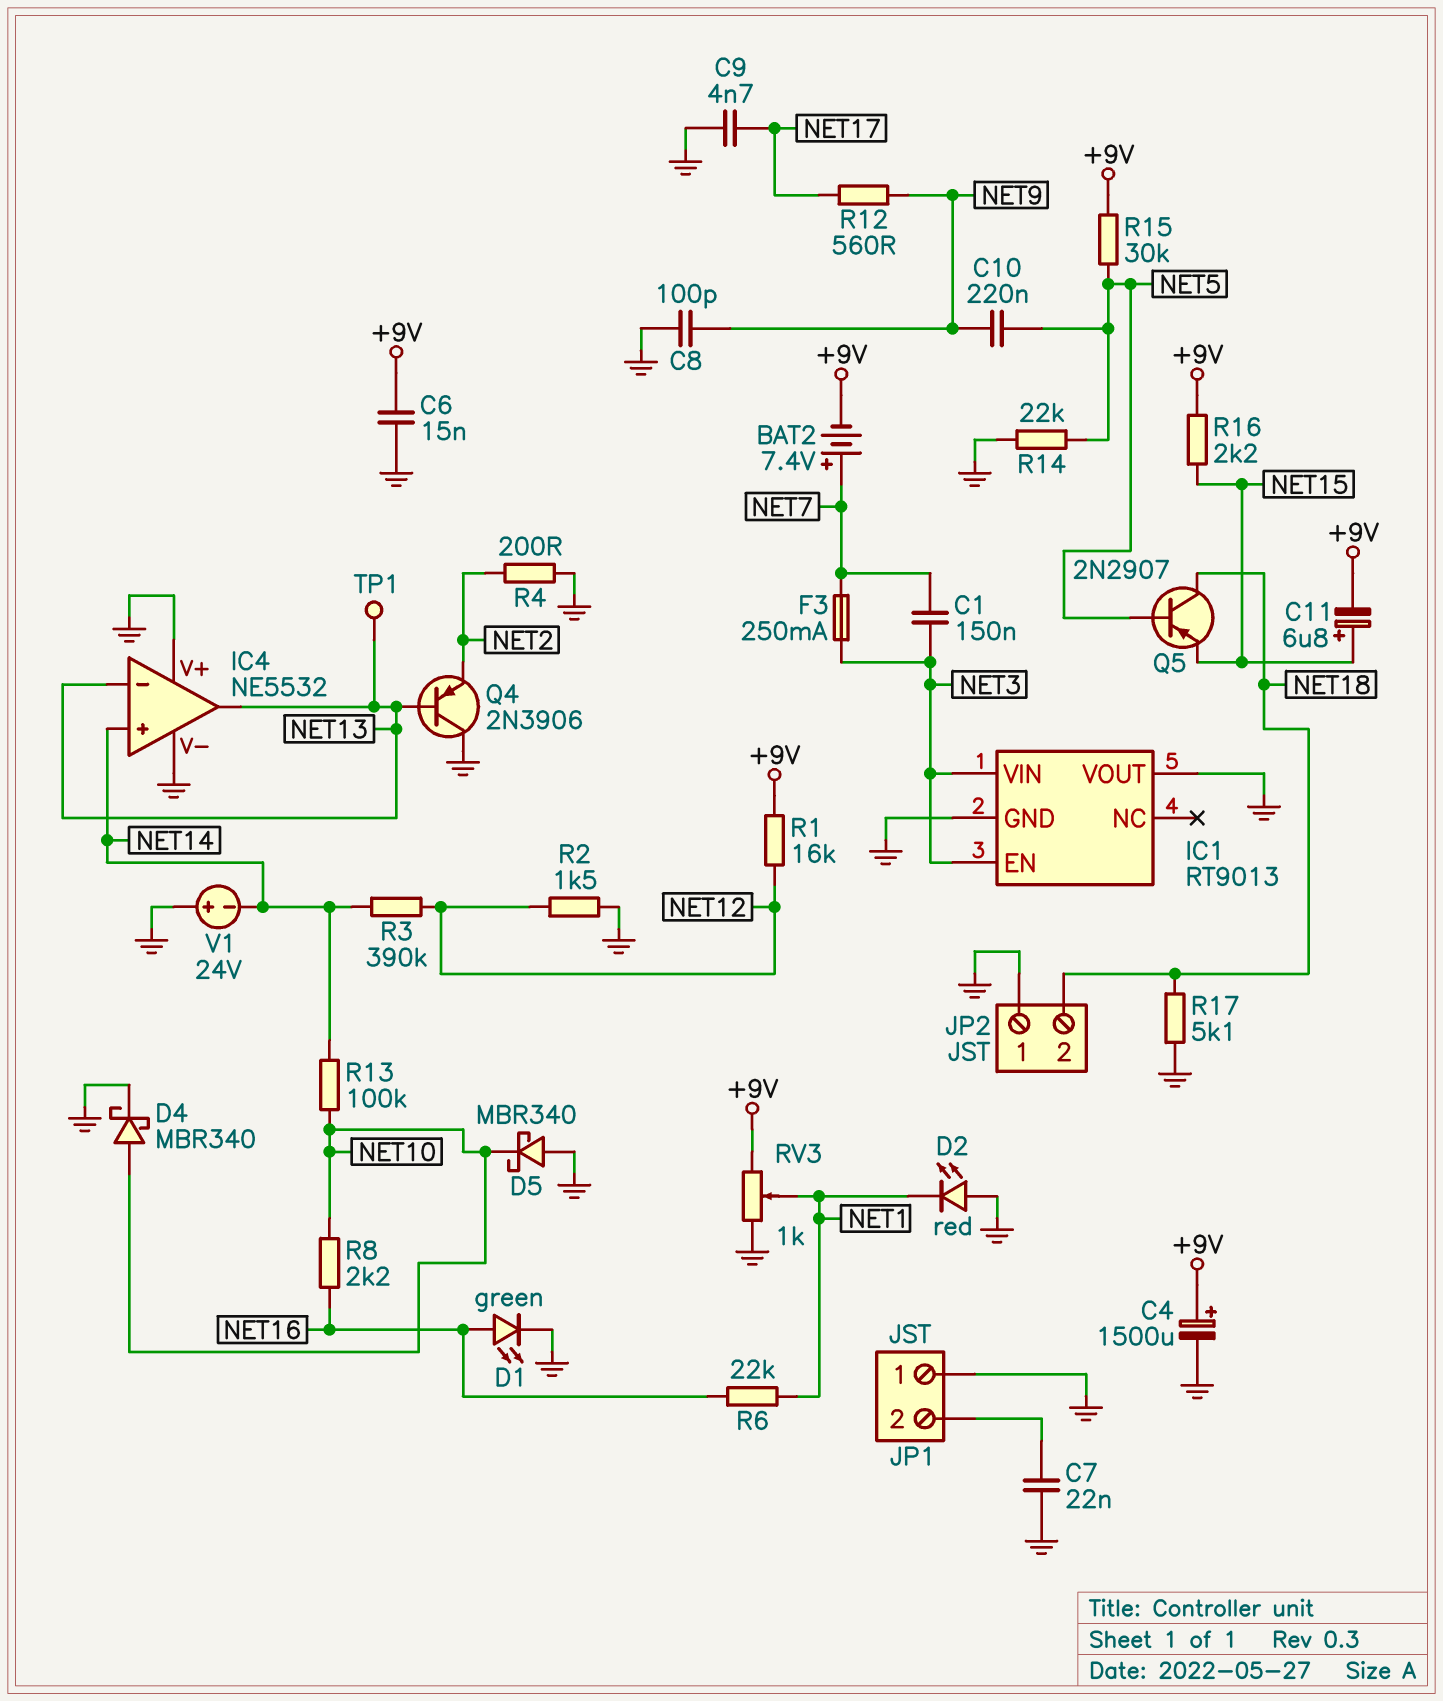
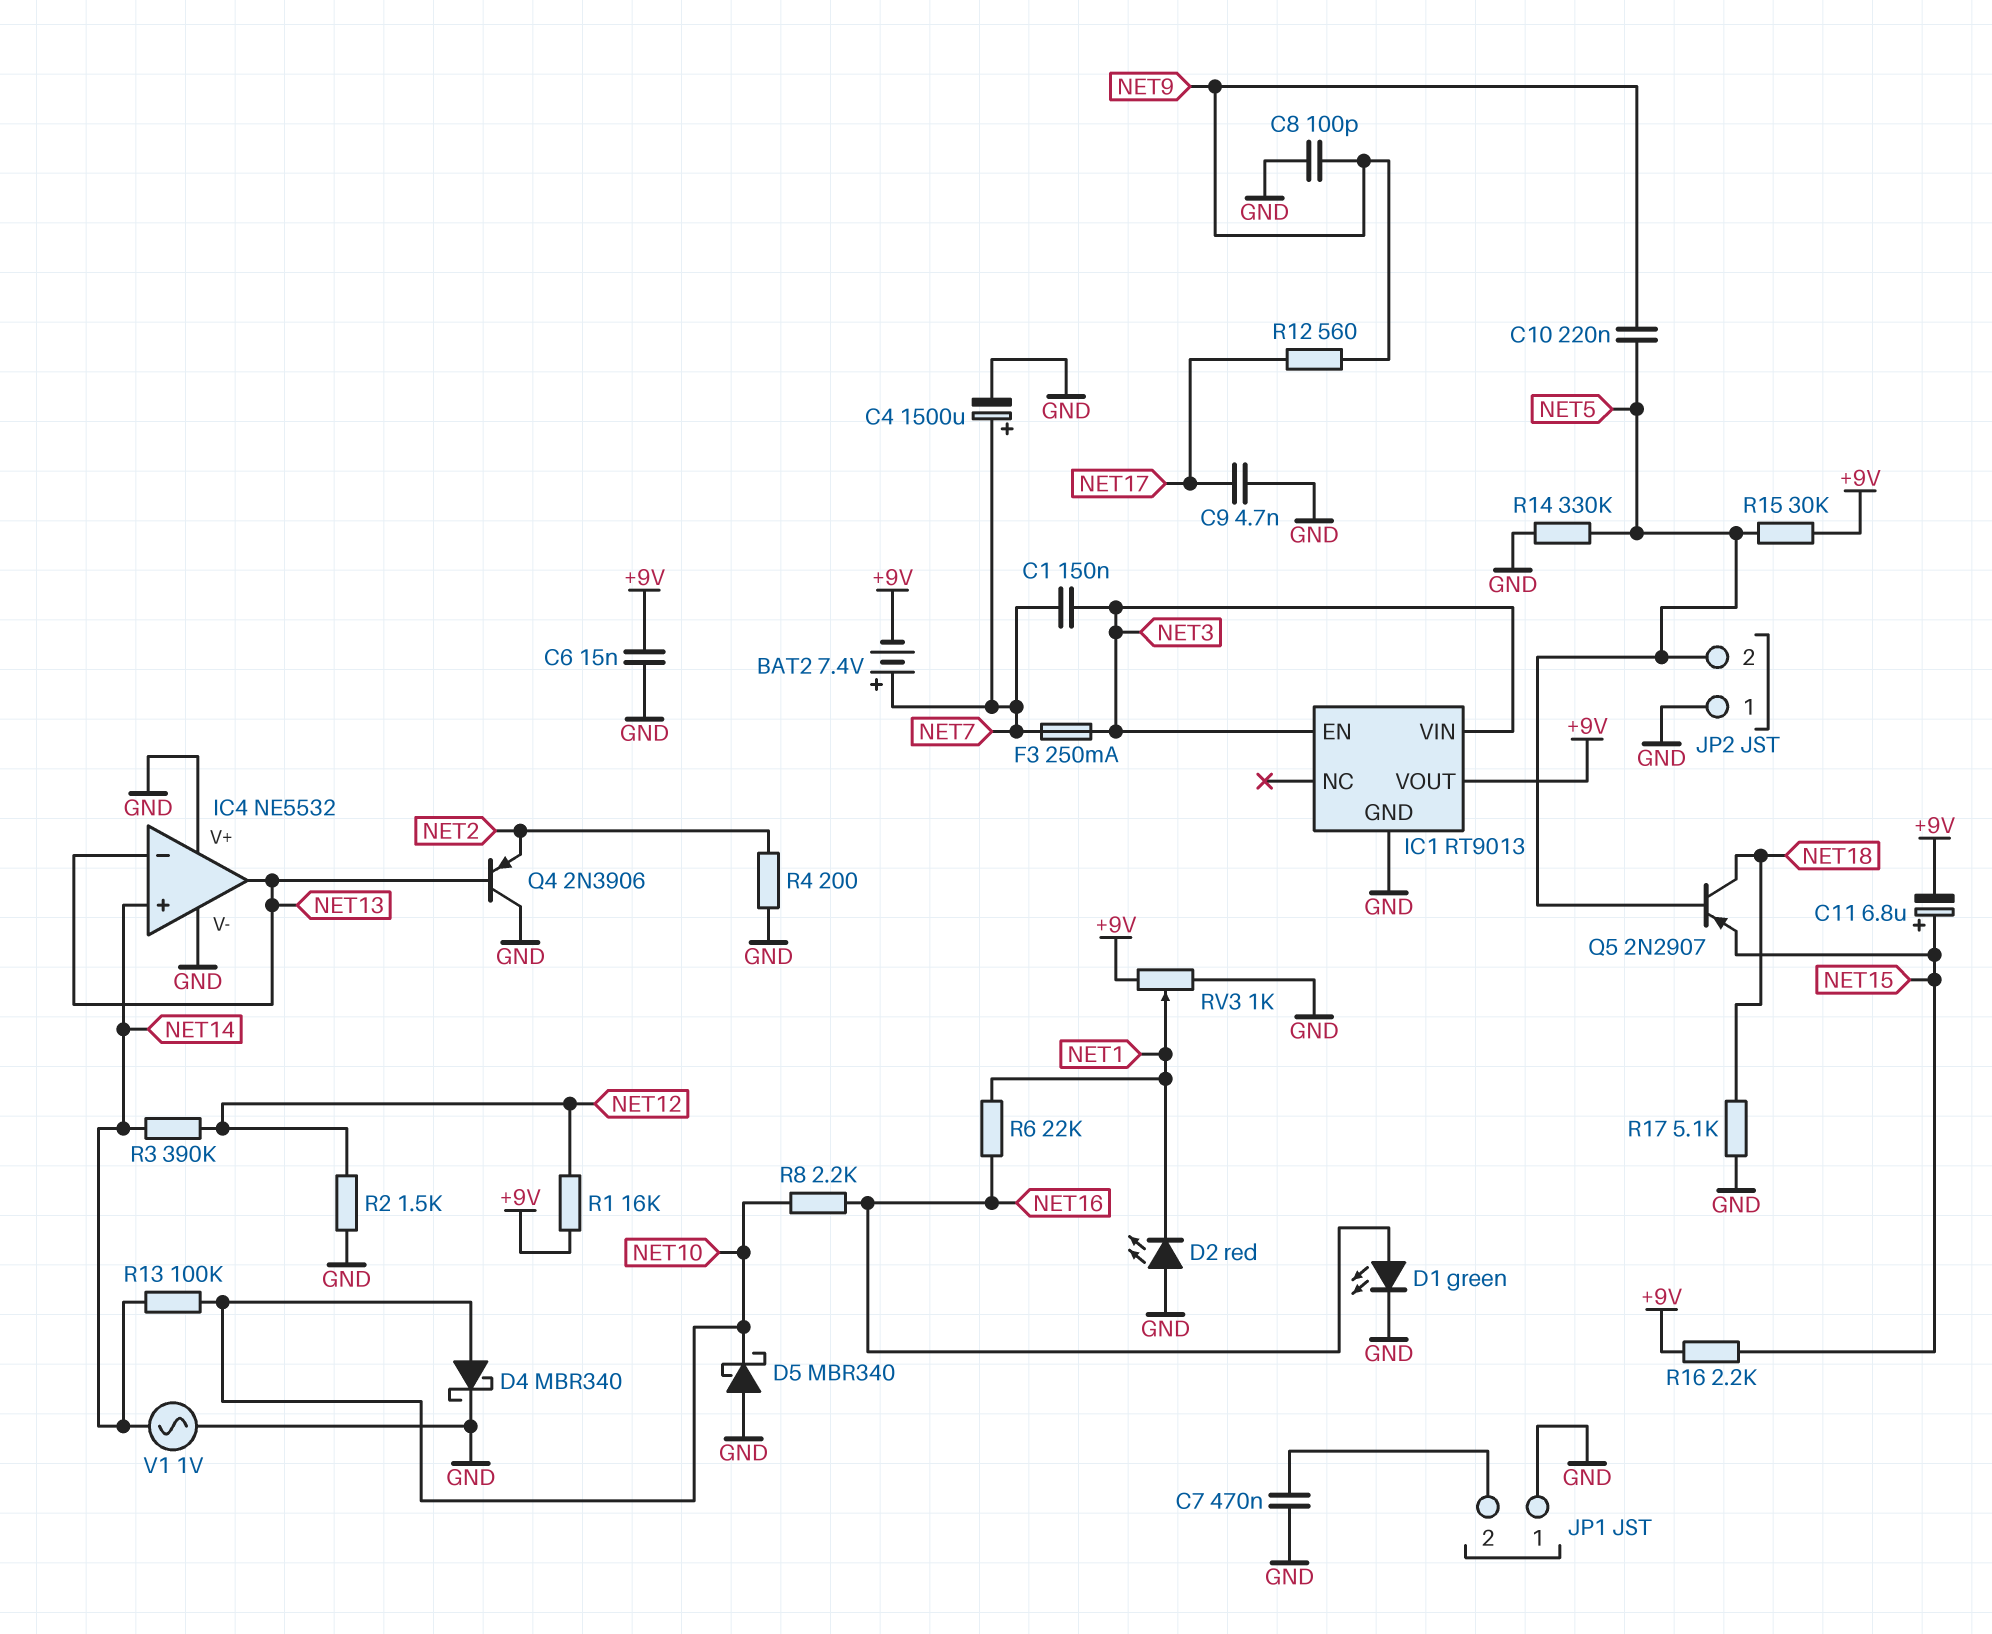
C4: 1500uF (plus +9V, minus GND) -> 1500uF (plus NET7, minus GND)
C7: 22nF (GND, JP1/2) -> 470nF (GND, JP1/2)
IC1 pin VOUT: GND -> +9V
JP2 pin 2: NET18 -> NET5
R14: 22k (GND, NET5) -> 330k (GND, NET5)
TP1: test point (NET13) -> none
V1: 24V (plus GND, minus NET14) -> AC 1V (GND, NET14)

